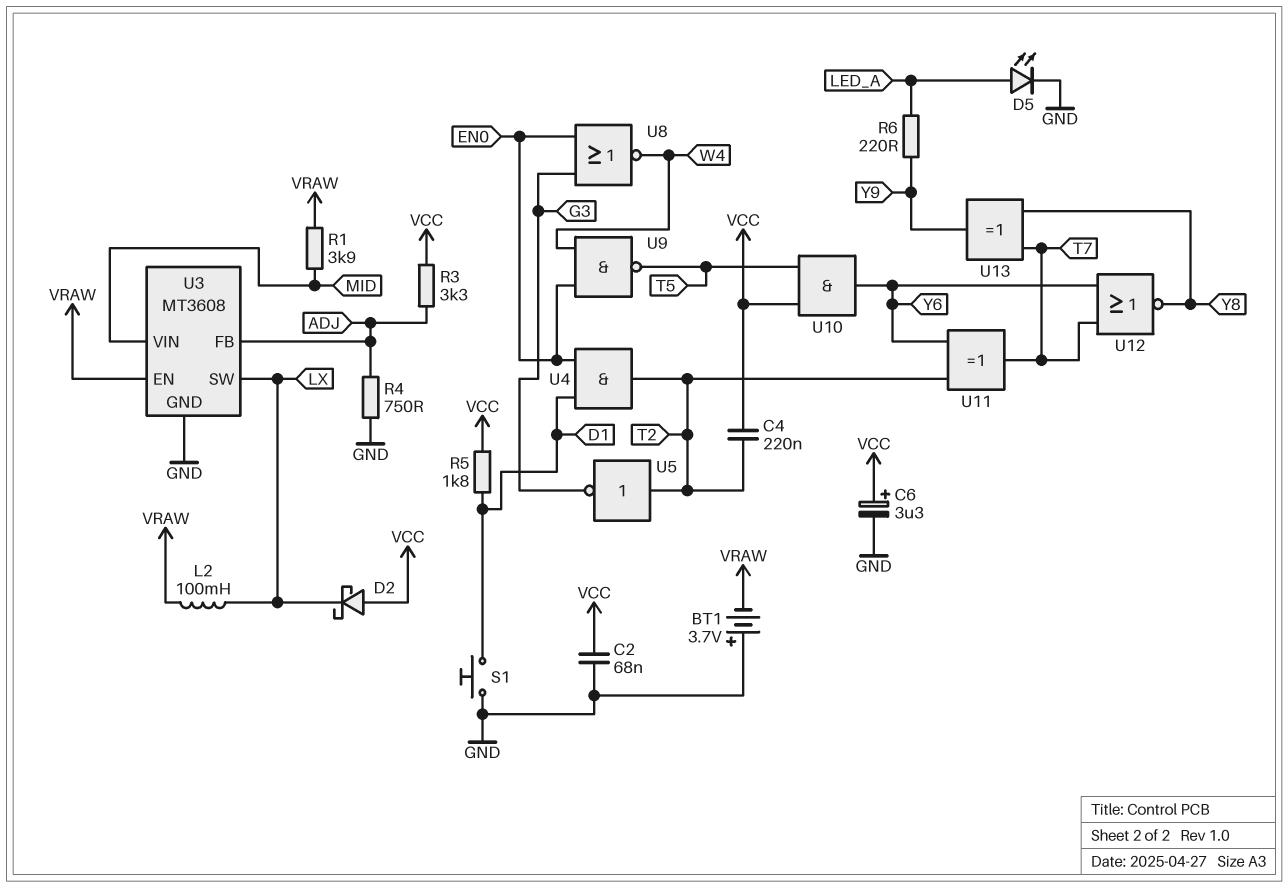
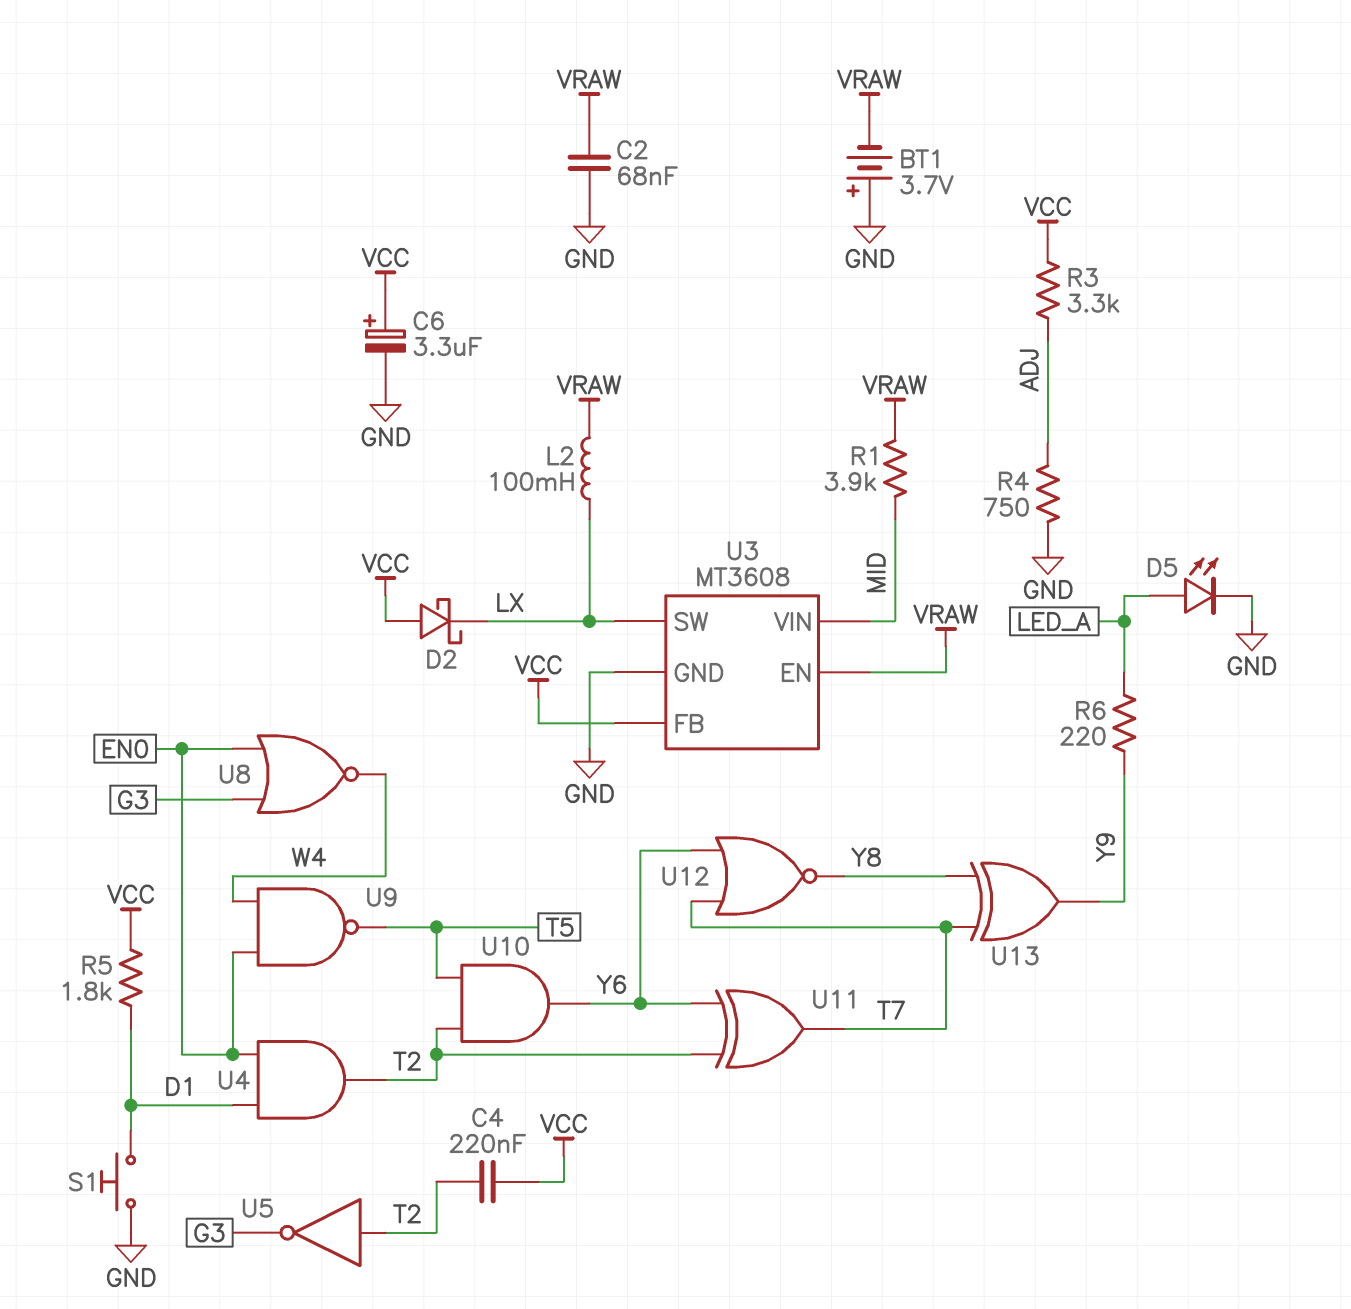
C2: 68nF (GND, VCC) -> 68nF (GND, VRAW)
U3 pin FB: ADJ -> VCC
U10: AND (in T5, in VCC, out Y6) -> AND (in T2, in T5, out Y6)

